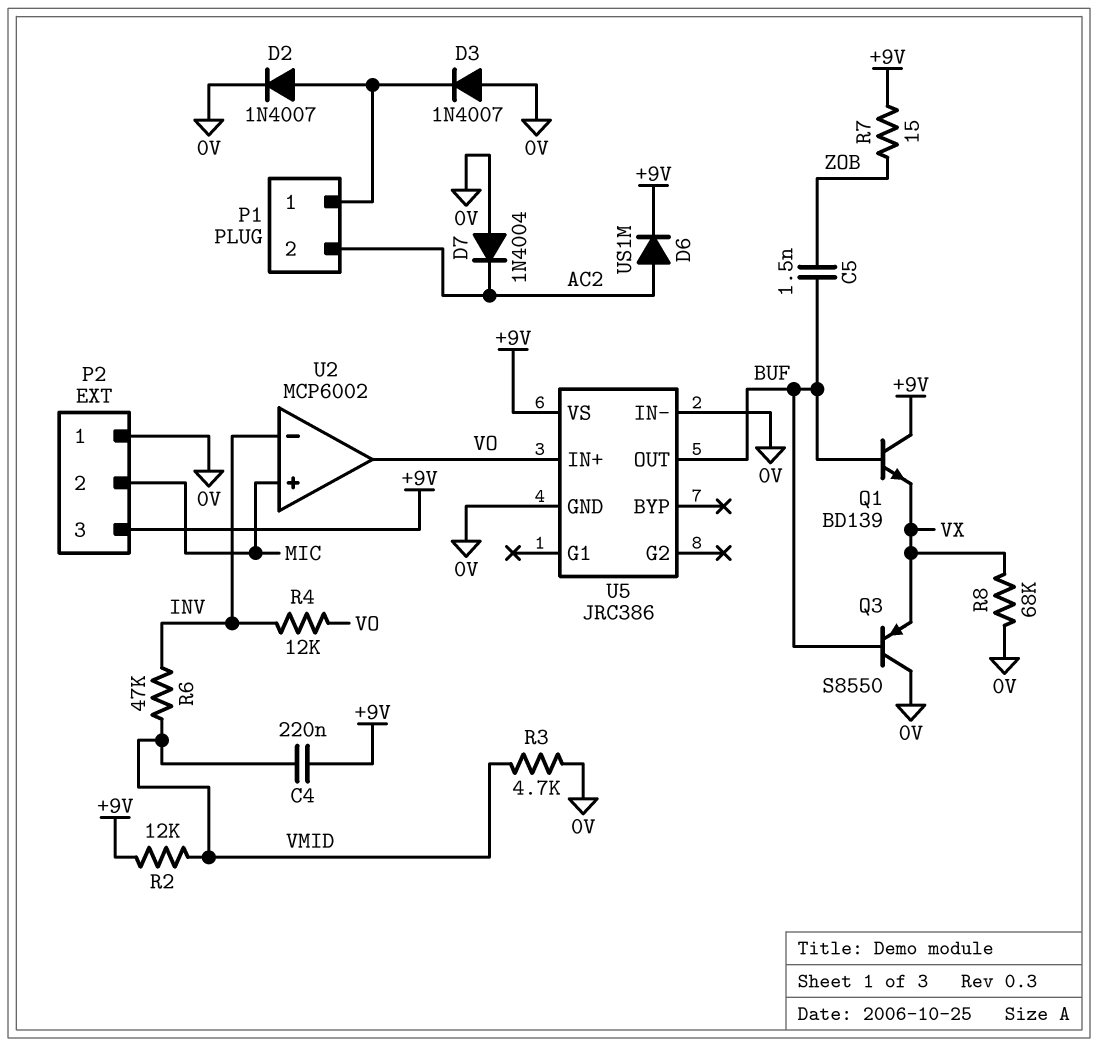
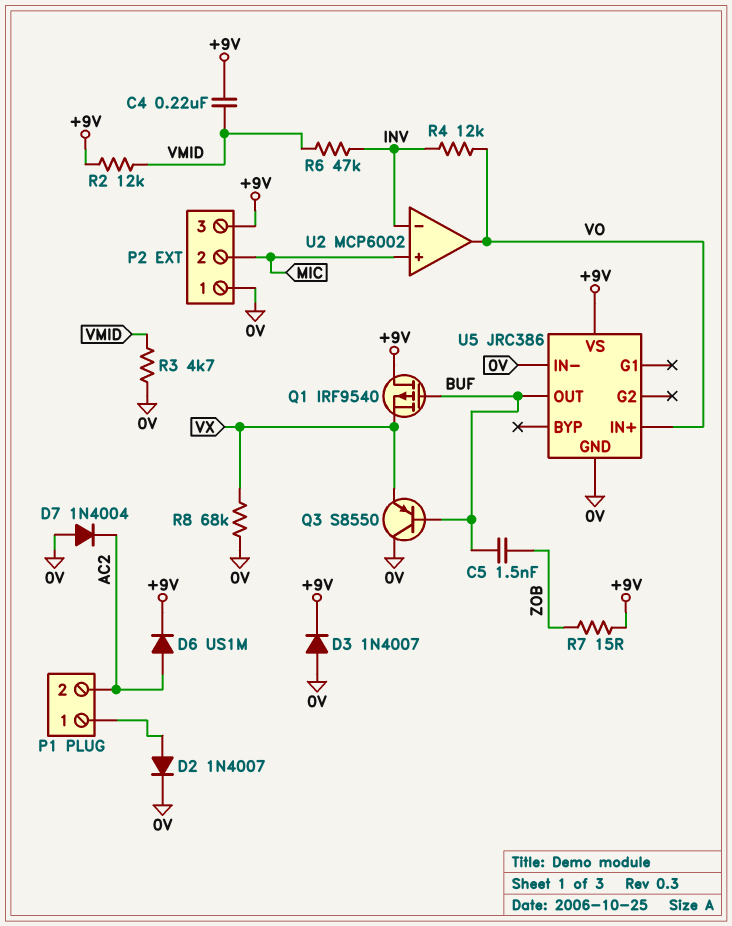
D3: diode 1N4007 (A 0V, K P1/1) -> diode 1N4007 (A 0V, K +9V)
Q1: NPN BD139 (B BUF, C +9V, E VX) -> PMOS IRF9540 (G BUF, D +9V, S VX)

